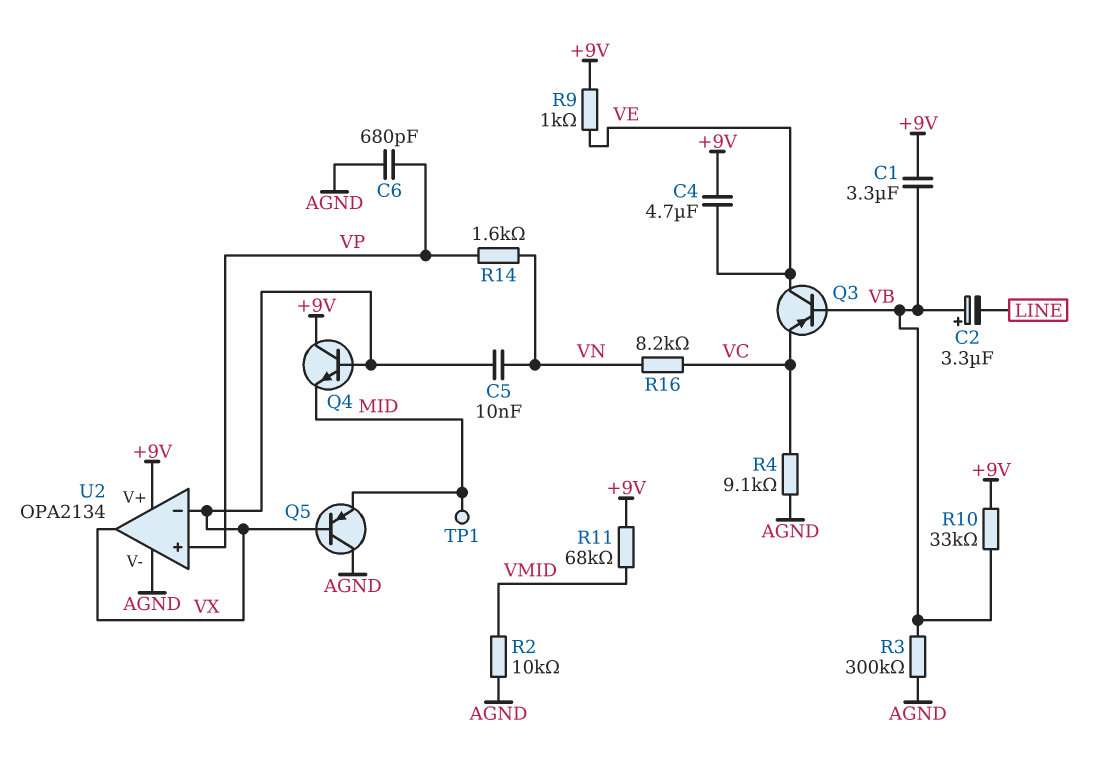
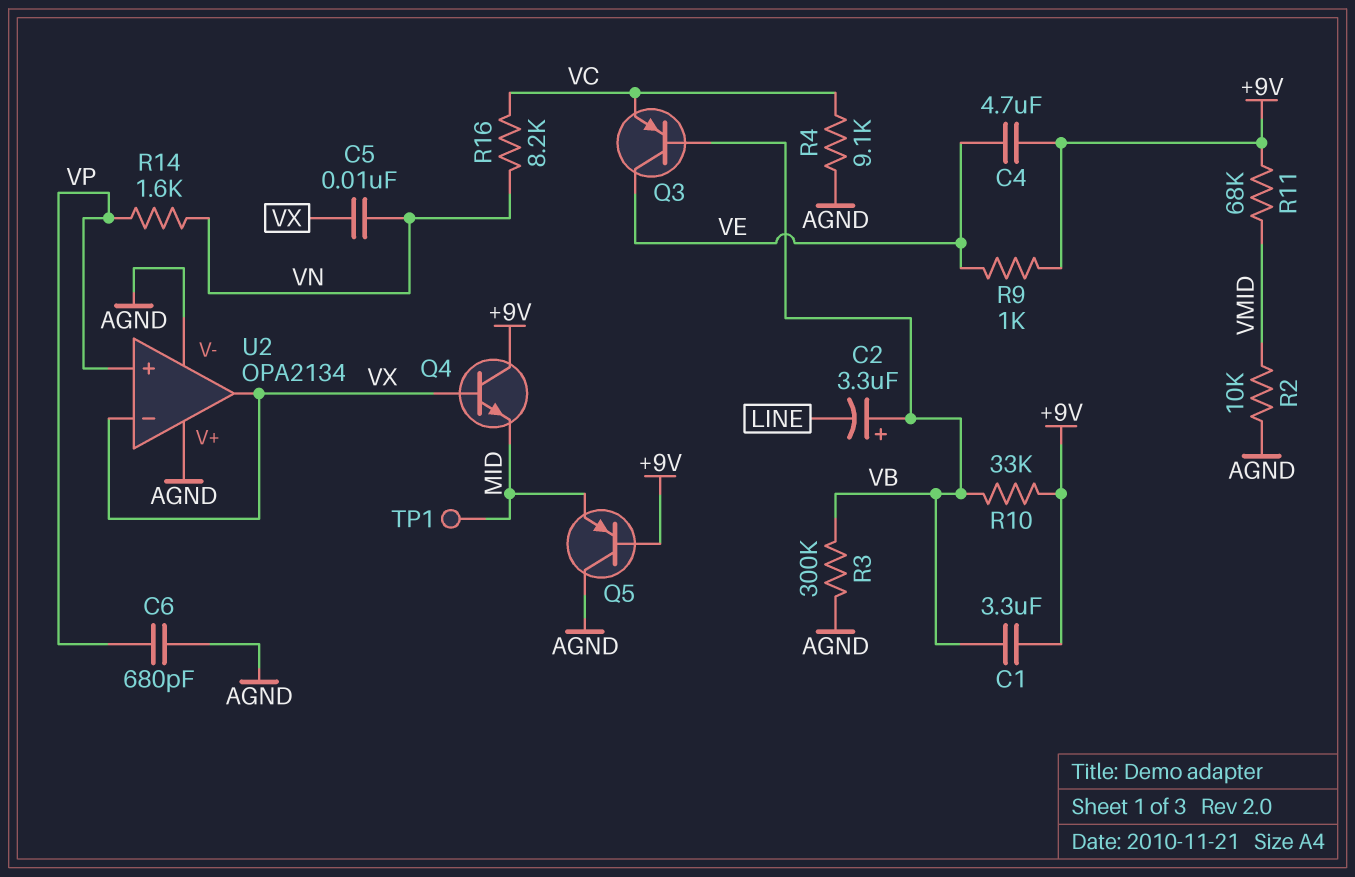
Q5: PNP (B VX, C AGND, E MID) -> PNP (B +9V, C AGND, E MID)
U2 pin V+: +9V -> AGND

